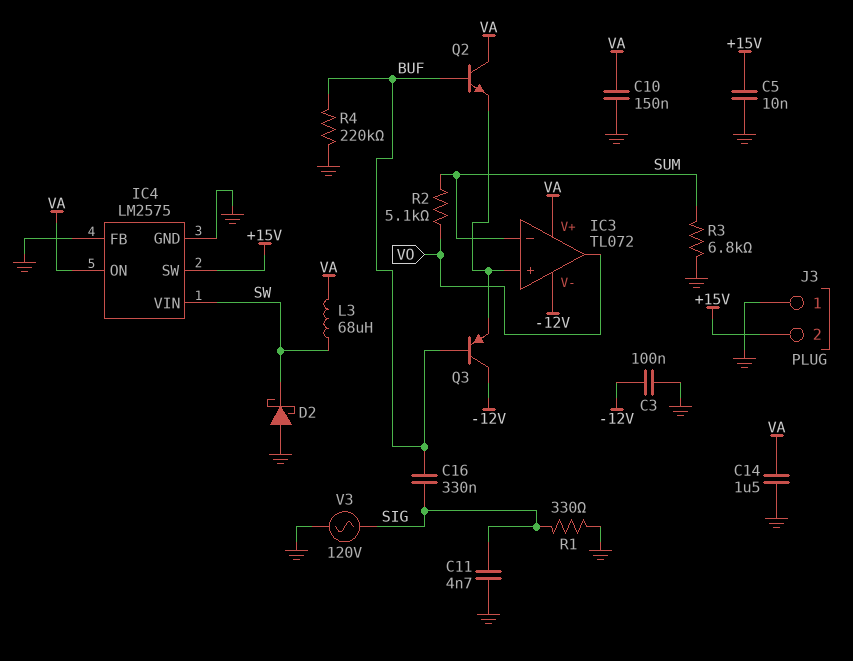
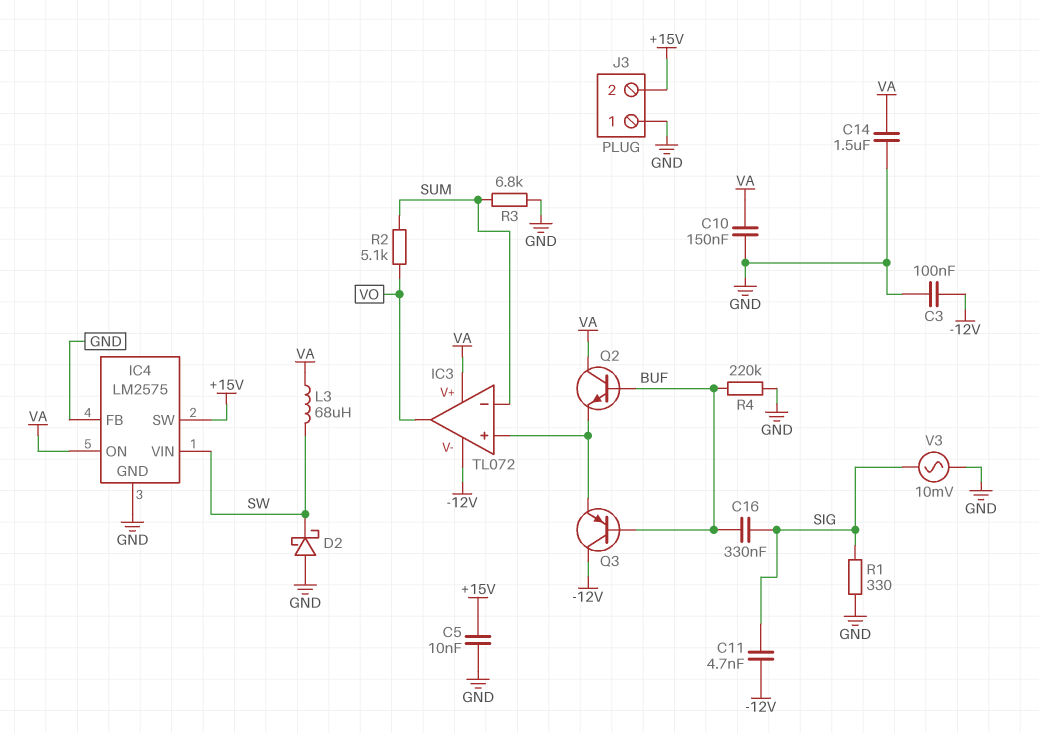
C11: 4.7nF (GND, SIG) -> 4.7nF (-12V, SIG)
V3: AC 120V (GND, SIG) -> AC 10mV (GND, SIG)

